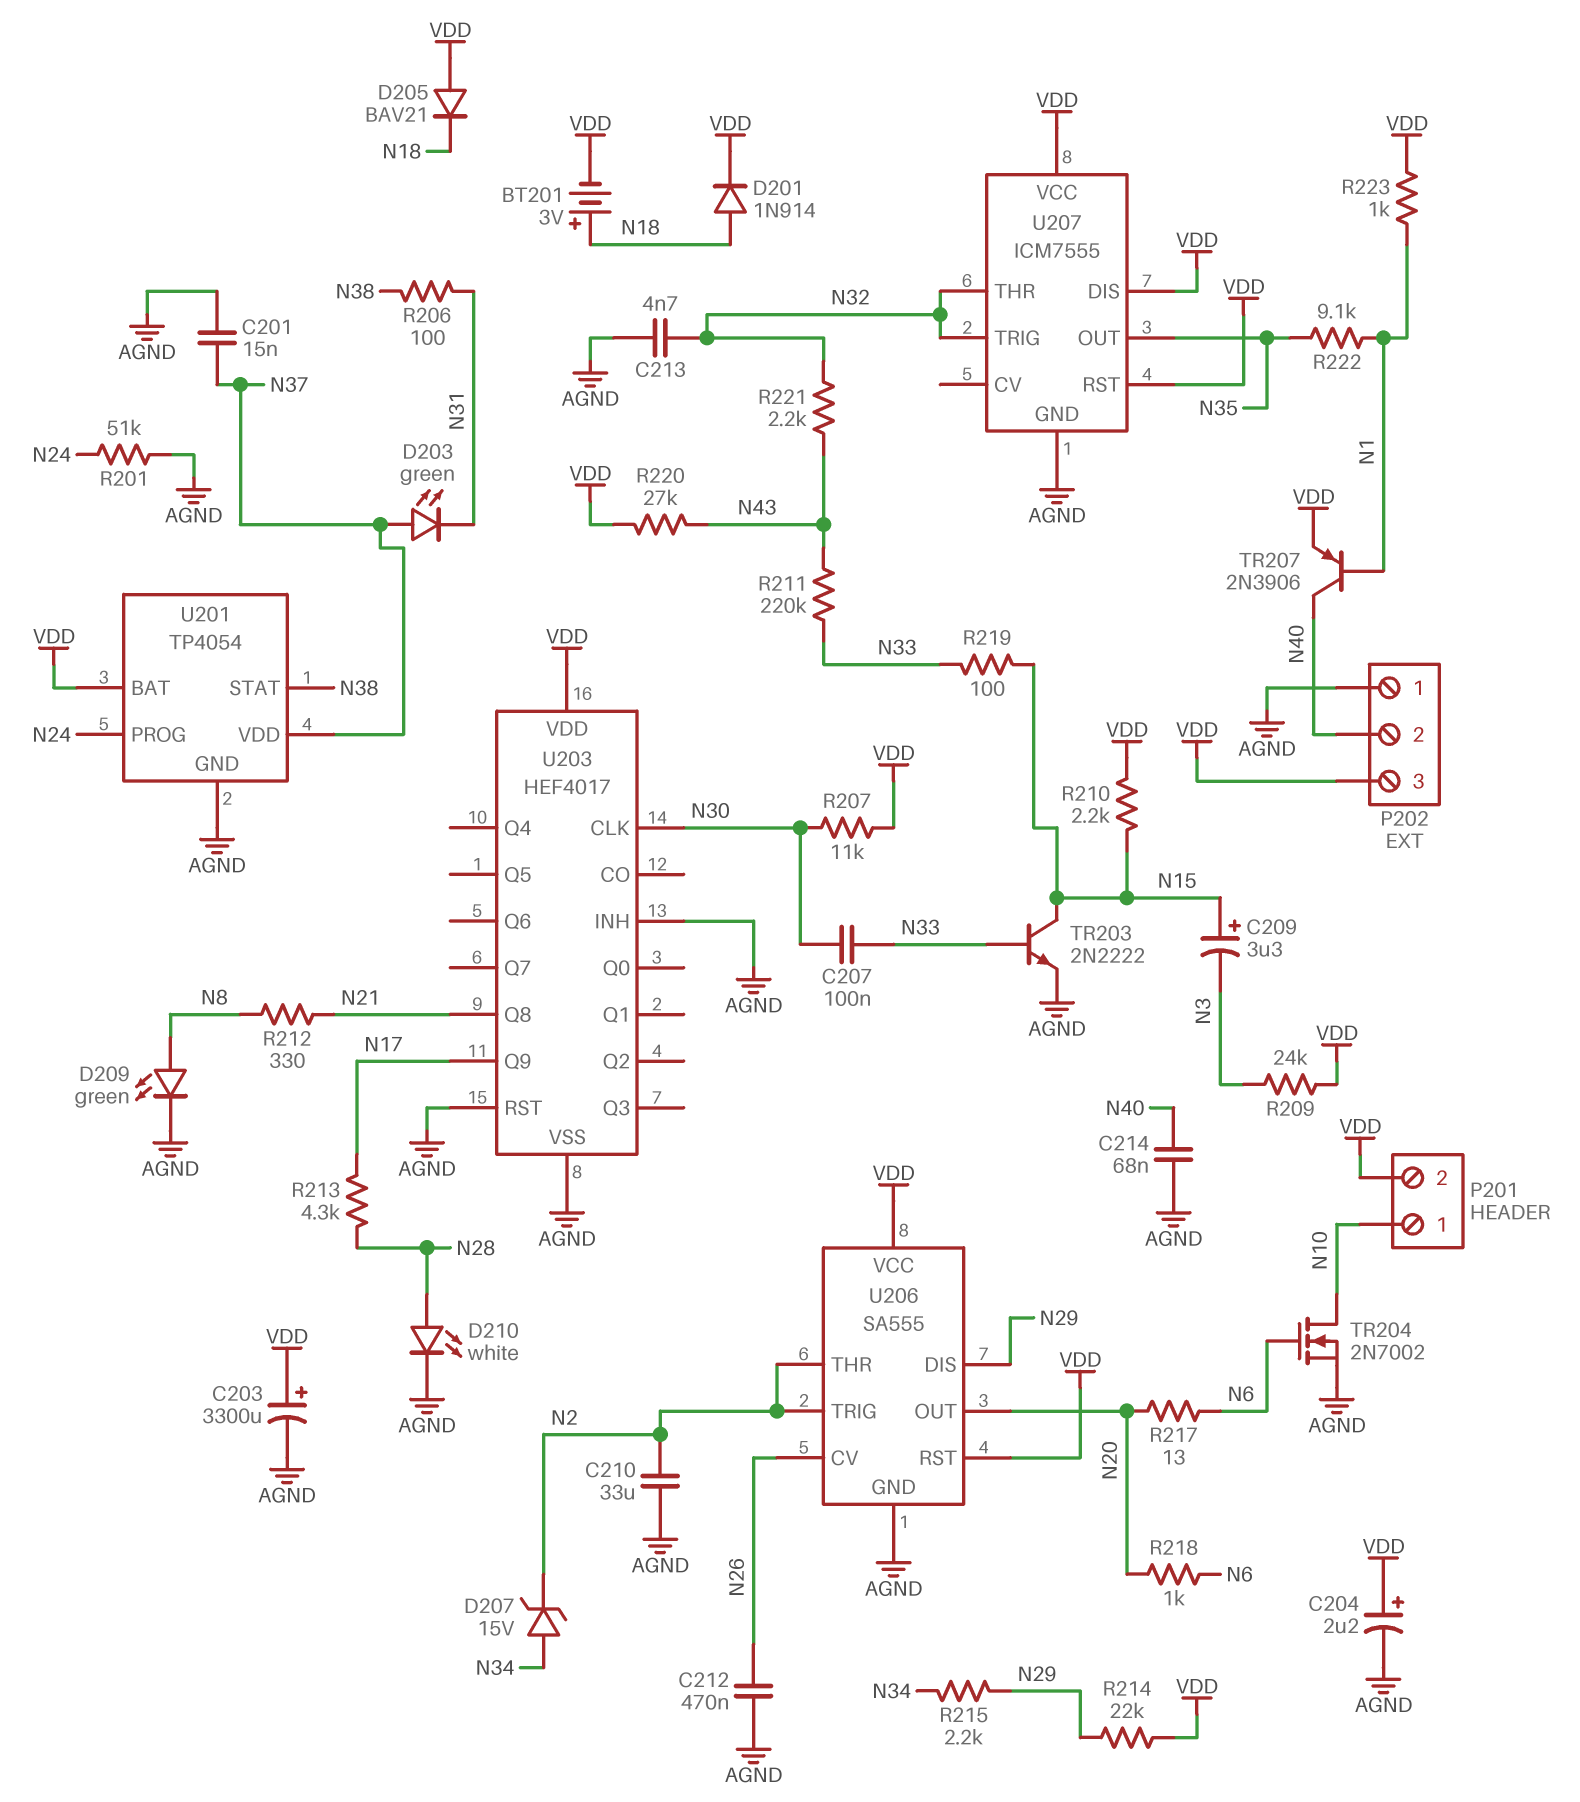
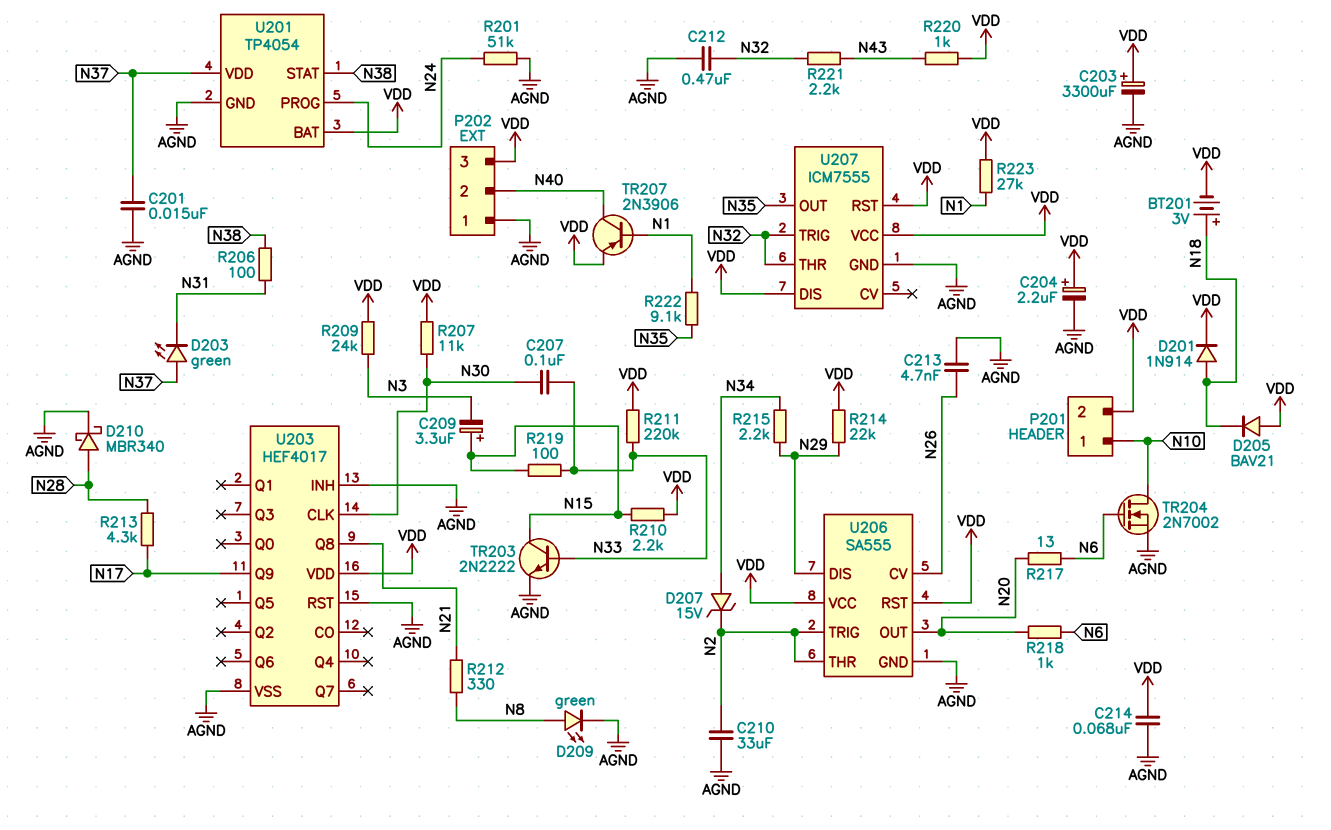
C212: 470nF (AGND, N26) -> 470nF (AGND, N32)
C213: 4.7nF (AGND, N32) -> 4.7nF (AGND, N26)
C214: 68nF (AGND, N40) -> 68nF (AGND, VDD)
D210: LED white (A N28, K AGND) -> schottky MBR340 (A N28, K AGND)
R211: 220k (N33, N43) -> 220k (N33, VDD)
R220: 27k (N43, VDD) -> 1k (N43, VDD)
R223: 1k (N1, VDD) -> 27k (N1, VDD)

